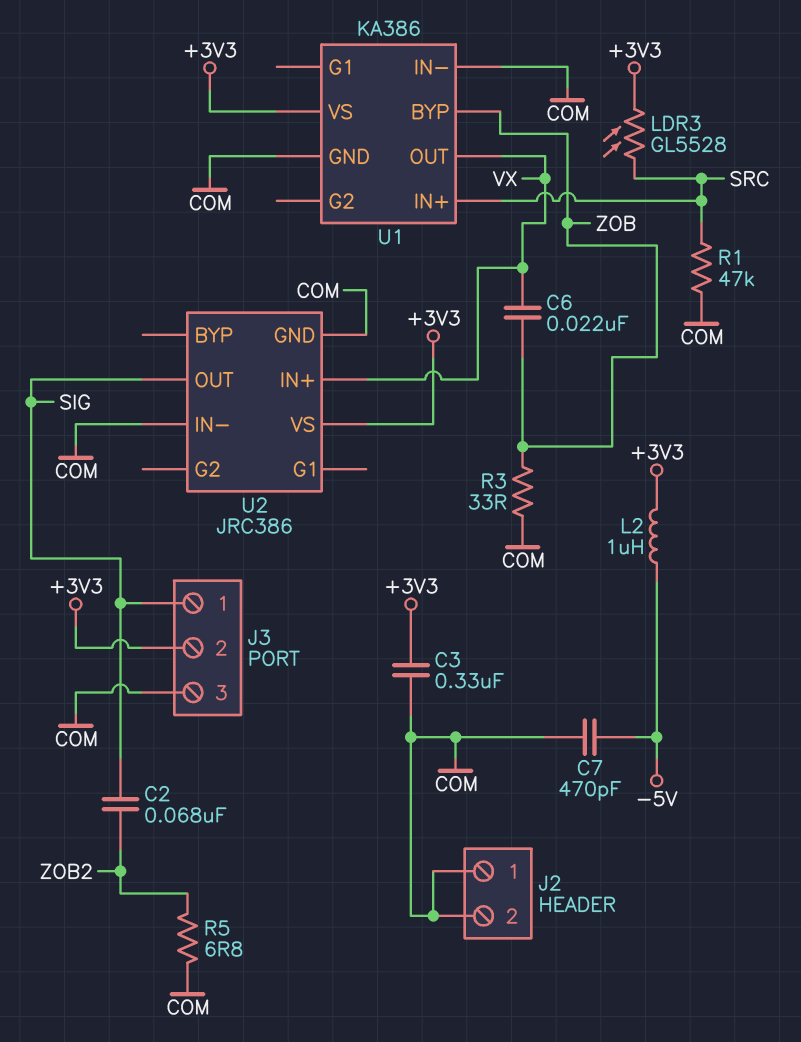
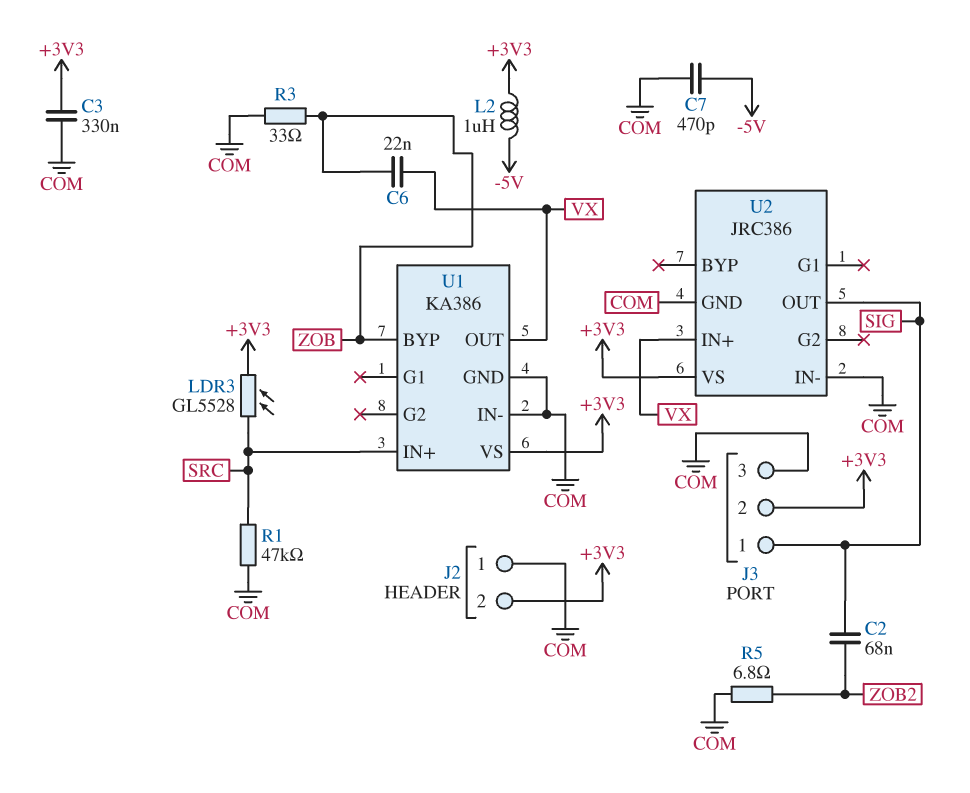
J2 pin 2: COM -> +3V3

